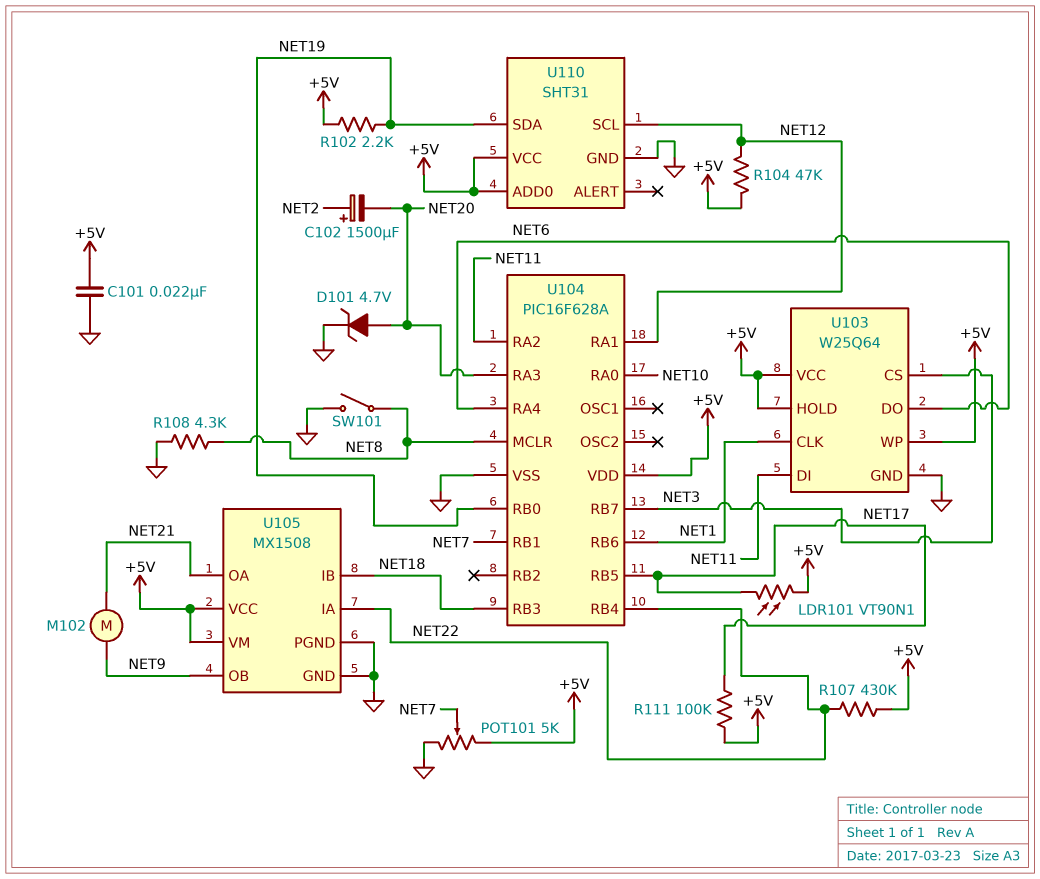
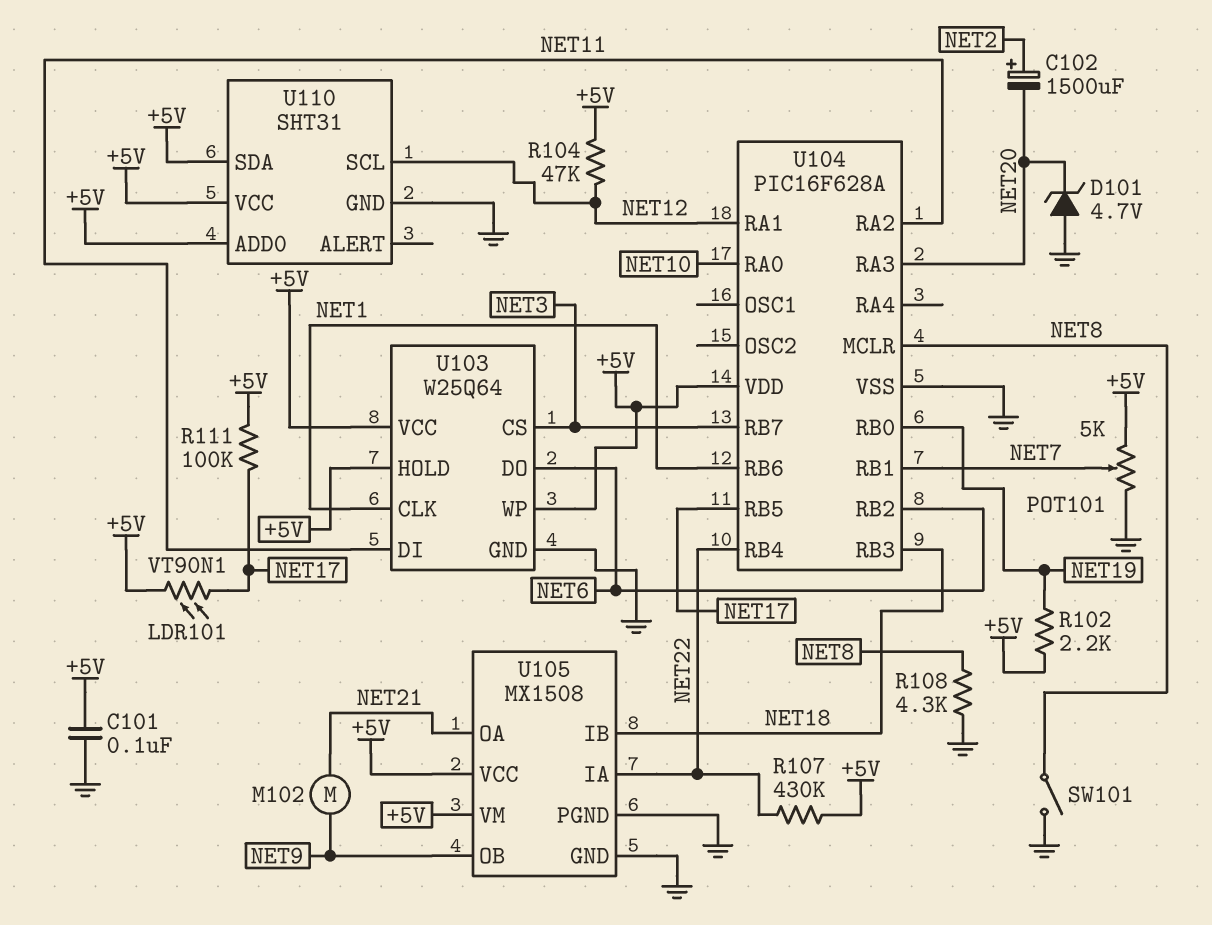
C101: 22nF (+5V, GND) -> 100nF (+5V, GND)
D101: zener 4.7V (A NET20, K GND) -> zener 4.7V (A GND, K NET20)
U104 pin RA4: NET6 -> none
U104 pin RB2: none -> NET6
U110 pin SDA: NET19 -> +5V

